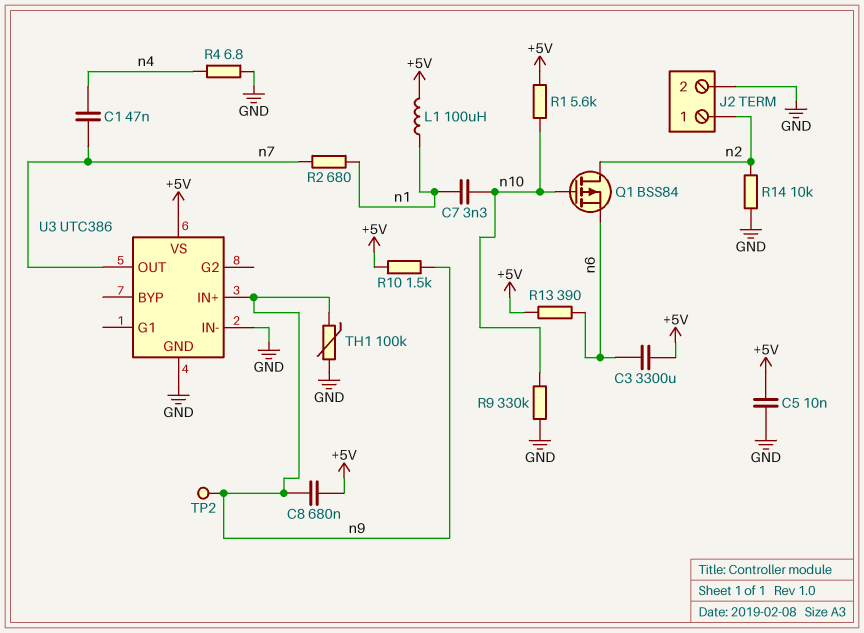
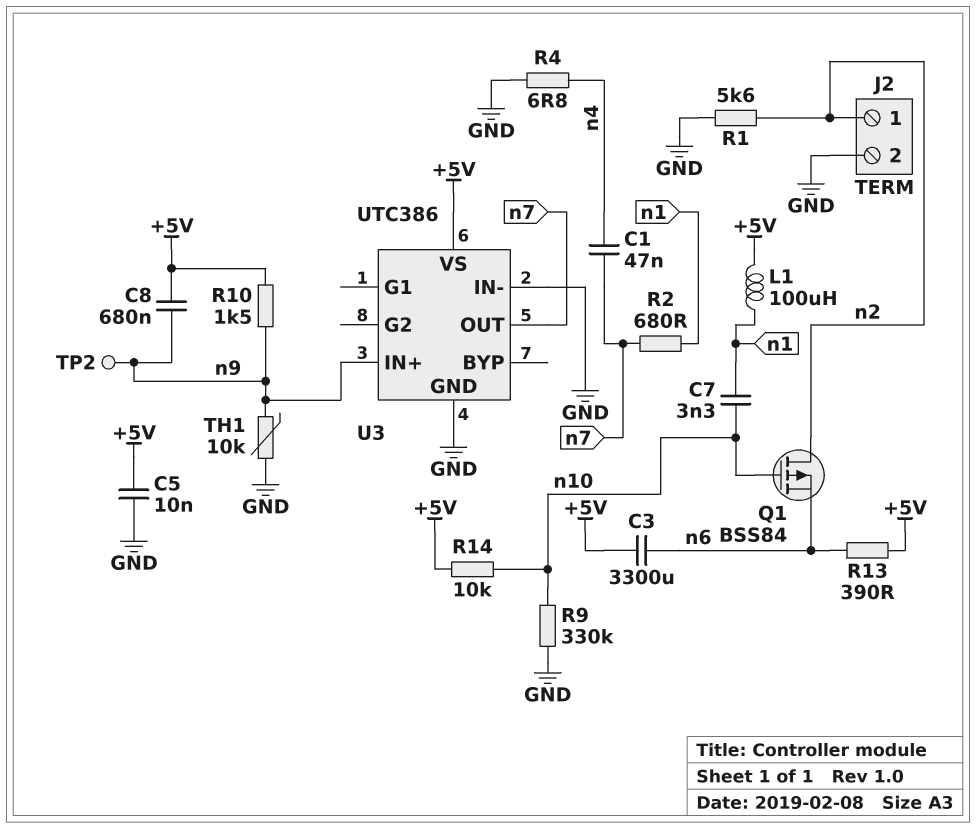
R1: 5.6k (+5V, n10) -> 5.6k (GND, n2)
R14: 10k (GND, n2) -> 10k (+5V, n10)
TH1: 100k (GND, n9) -> 10k (GND, n9)

